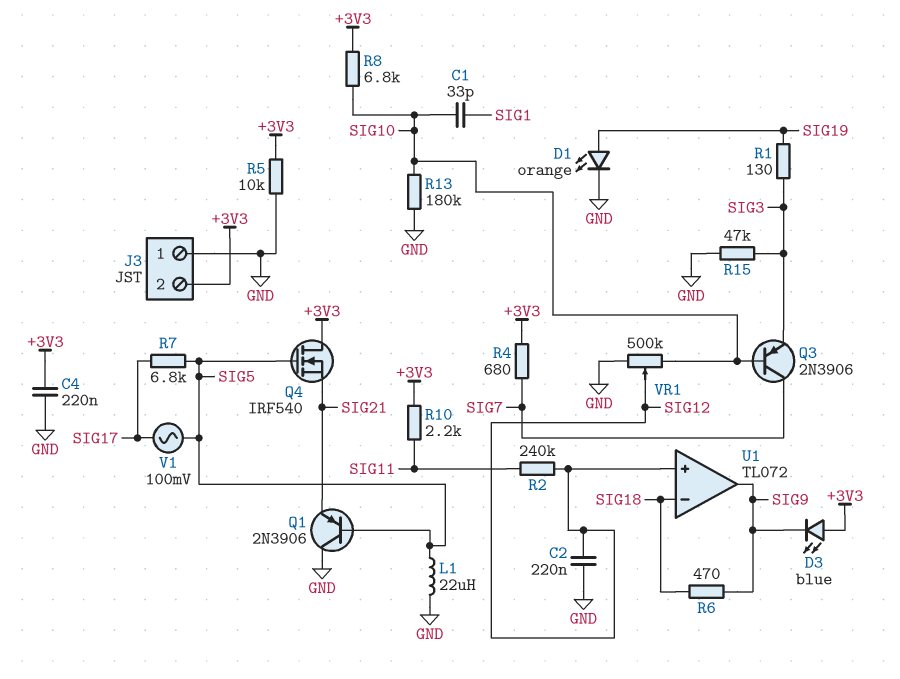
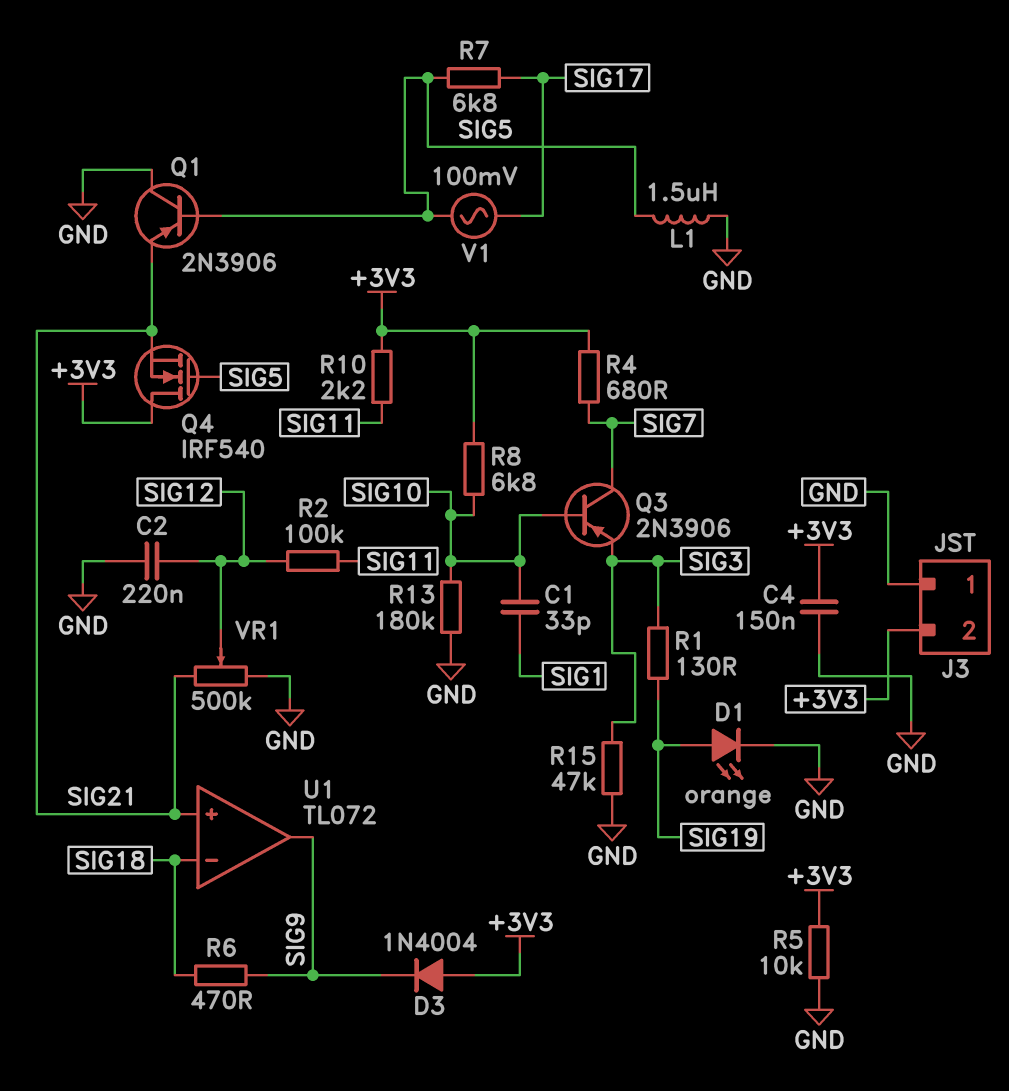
C4: 220nF (+3V3, GND) -> 150nF (+3V3, GND)
D3: LED blue (A +3V3, K SIG9) -> diode 1N4004 (A +3V3, K SIG9)
L1: 22uH (GND, SIG5) -> 1.5uH (GND, SIG5)
R2: 240k (SIG11, SIG12) -> 100k (SIG11, SIG12)
U1 pin in+: SIG12 -> SIG21
VR1: 500k (GND, SIG10, wiper SIG12) -> 500k (GND, SIG21, wiper SIG12)

